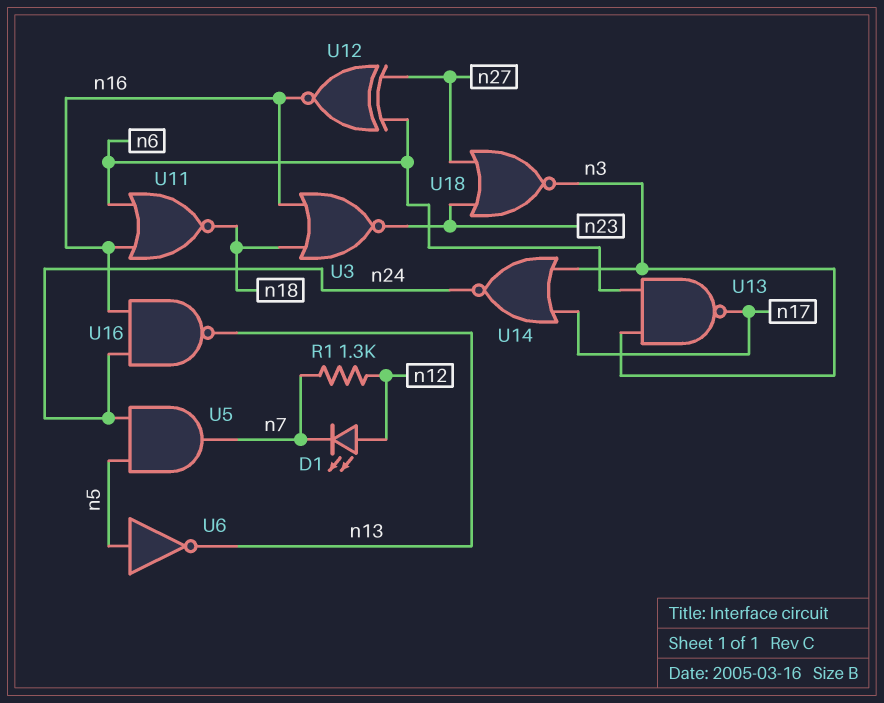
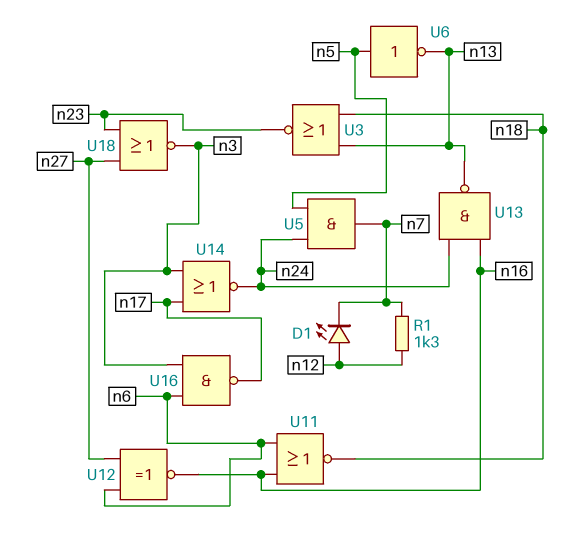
U3: NOR (in n16, in n18, out n23) -> NOR (in n13, in n18, out n23)
U13: NAND (in n3, in n6, out n17) -> NAND (in n16, in n24, out n13)
U16: NAND (in n16, in n24, out n13) -> NAND (in n3, in n6, out n17)

